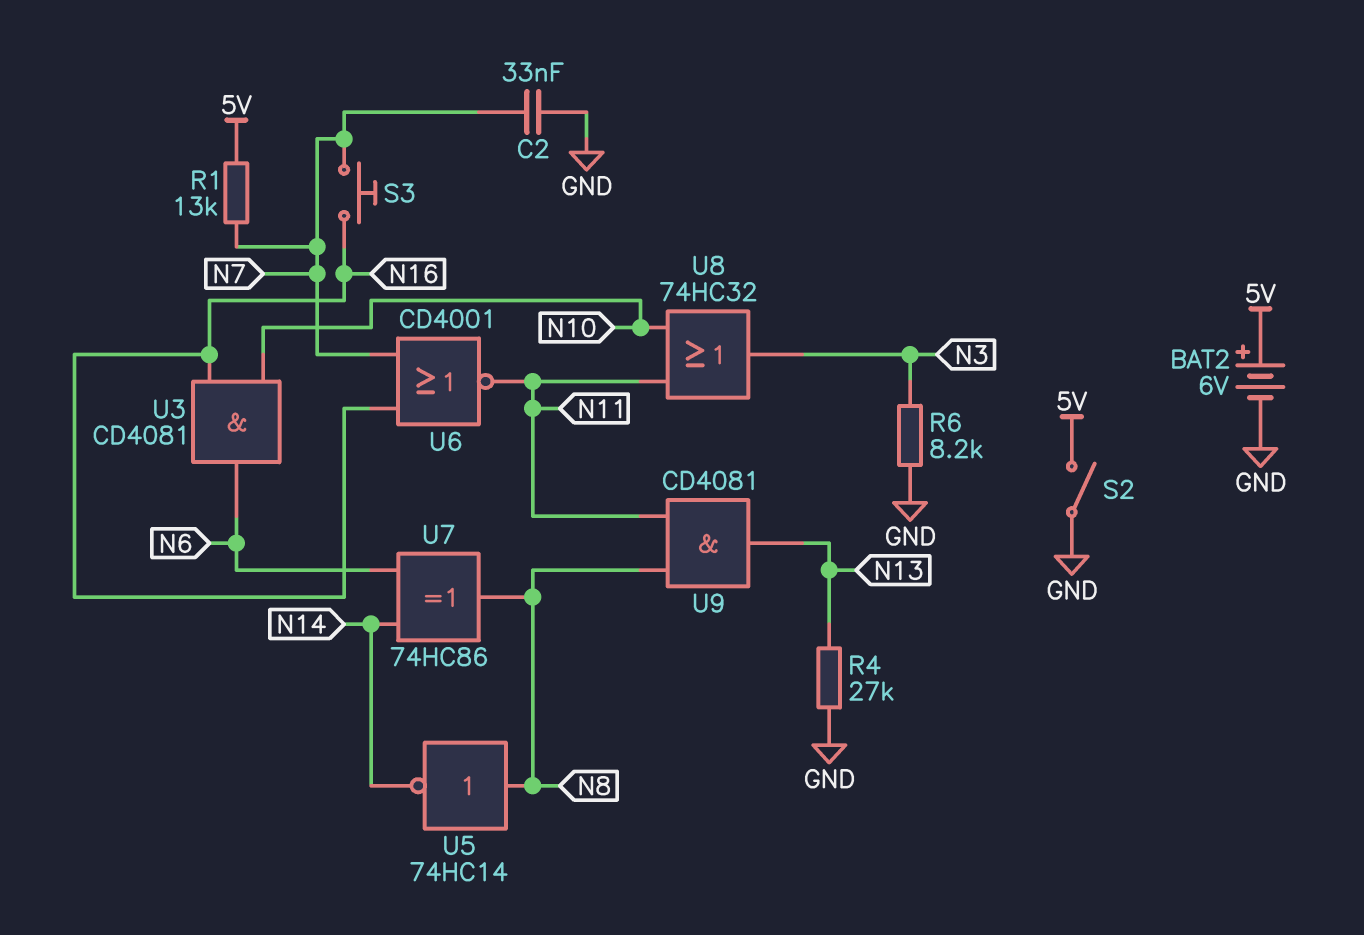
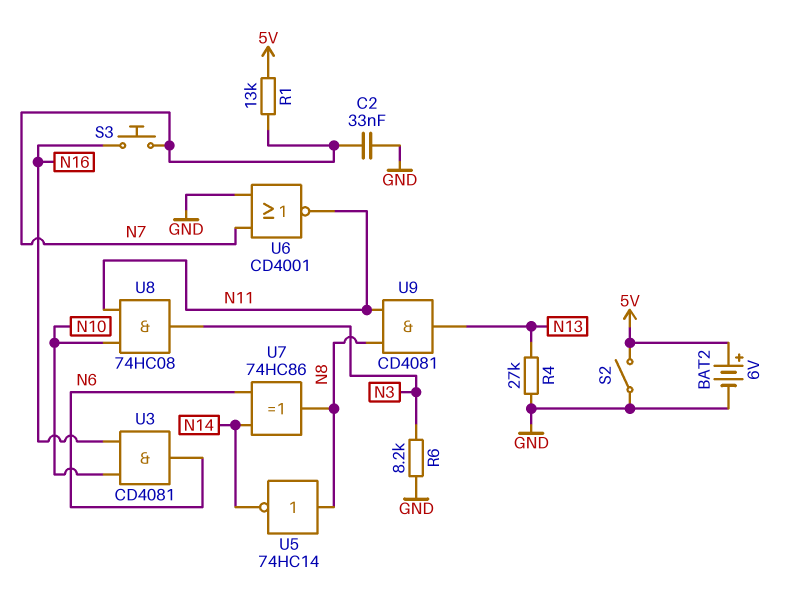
U6: NOR CD4001 (in N7, in N16, out N11) -> NOR CD4001 (in GND, in N7, out N11)
U8: OR 74HC32 (in N10, in N11, out N3) -> AND 74HC08 (in N10, in N11, out N3)

